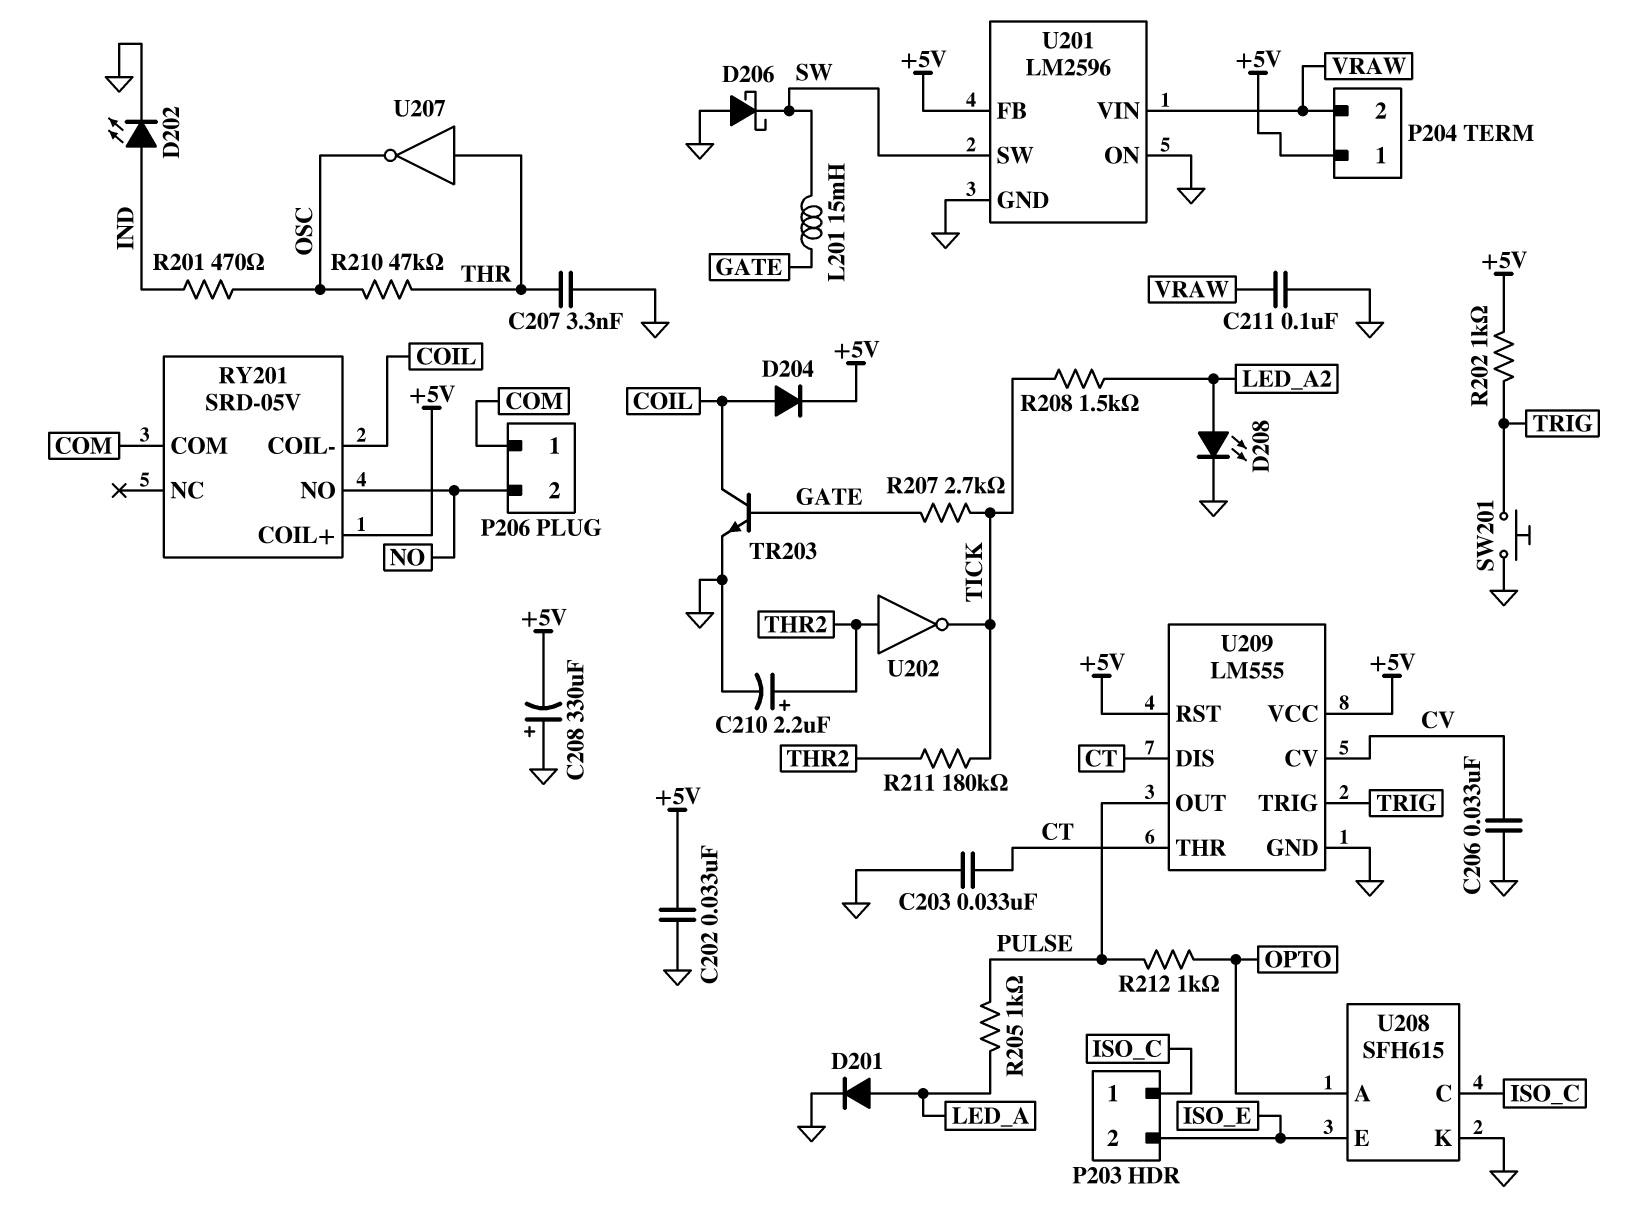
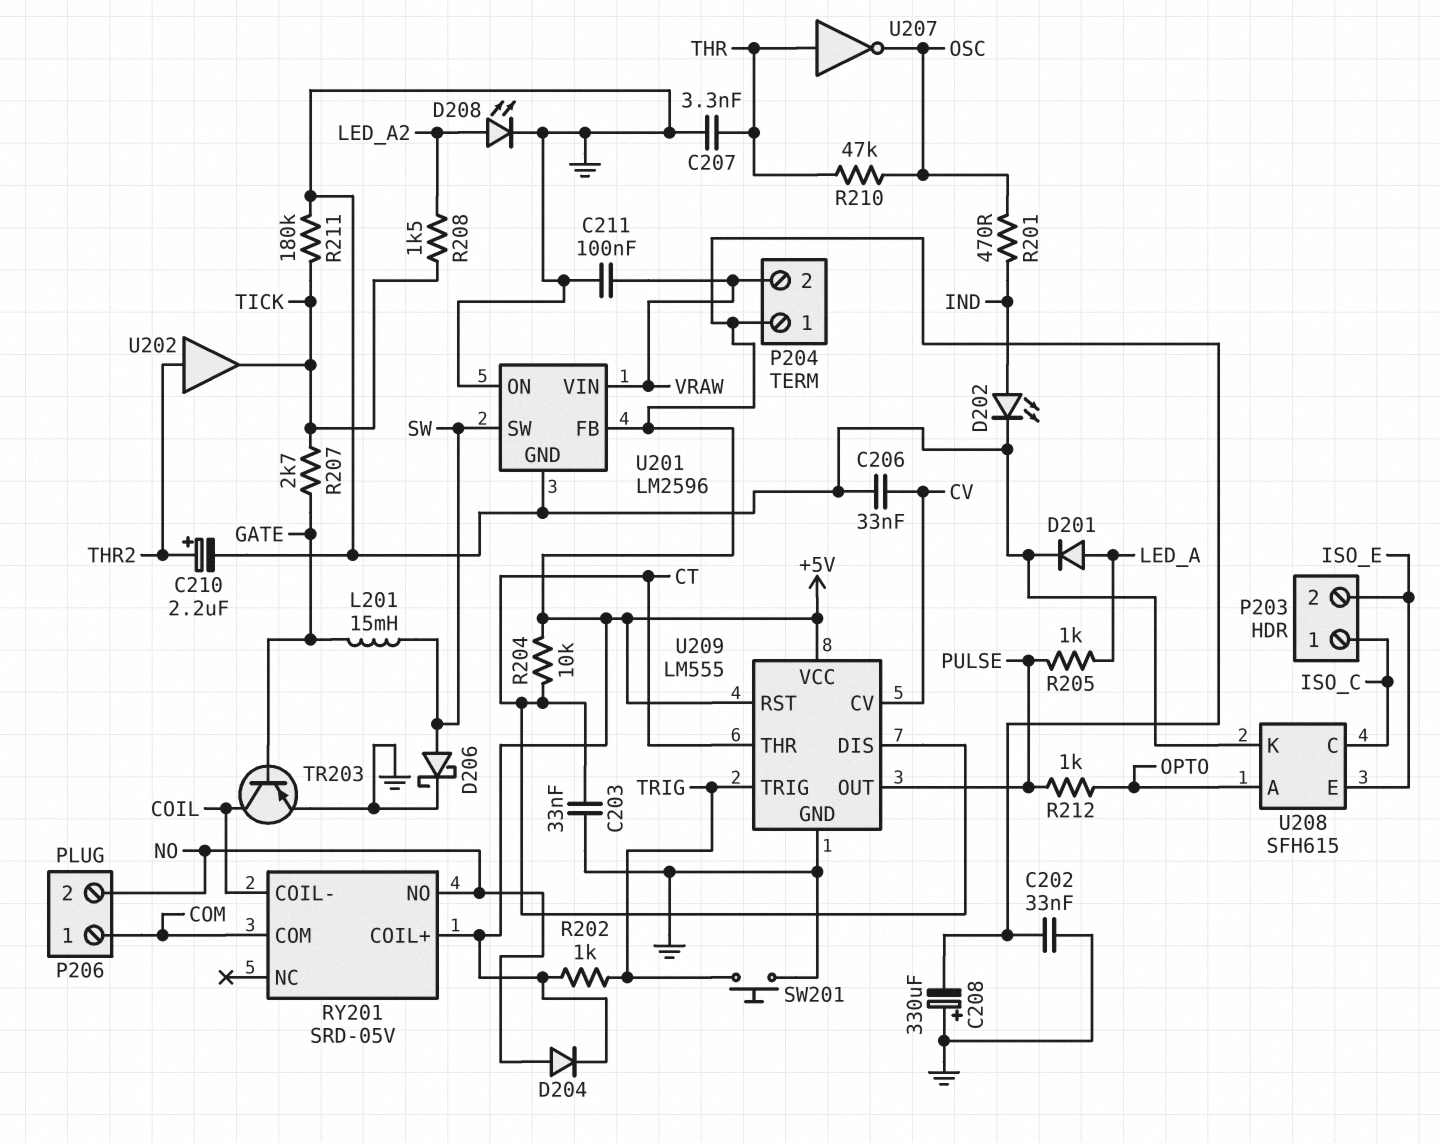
D204: diode (A COIL, K +5V) -> diode (A NO, K +5V)
D206: schottky (A GND, K SW) -> schottky (A SW, K GND)
R204: none -> 10k (+5V, CT)
R211: 180k (THR2, TICK) -> 180k (GND, TICK)
TR203: NPN (B GATE, C COIL, E GND) -> PNP (B GATE, C COIL, E GND)
U202: NOT (in THR2, out TICK) -> buffer (in THR2, out TICK)

